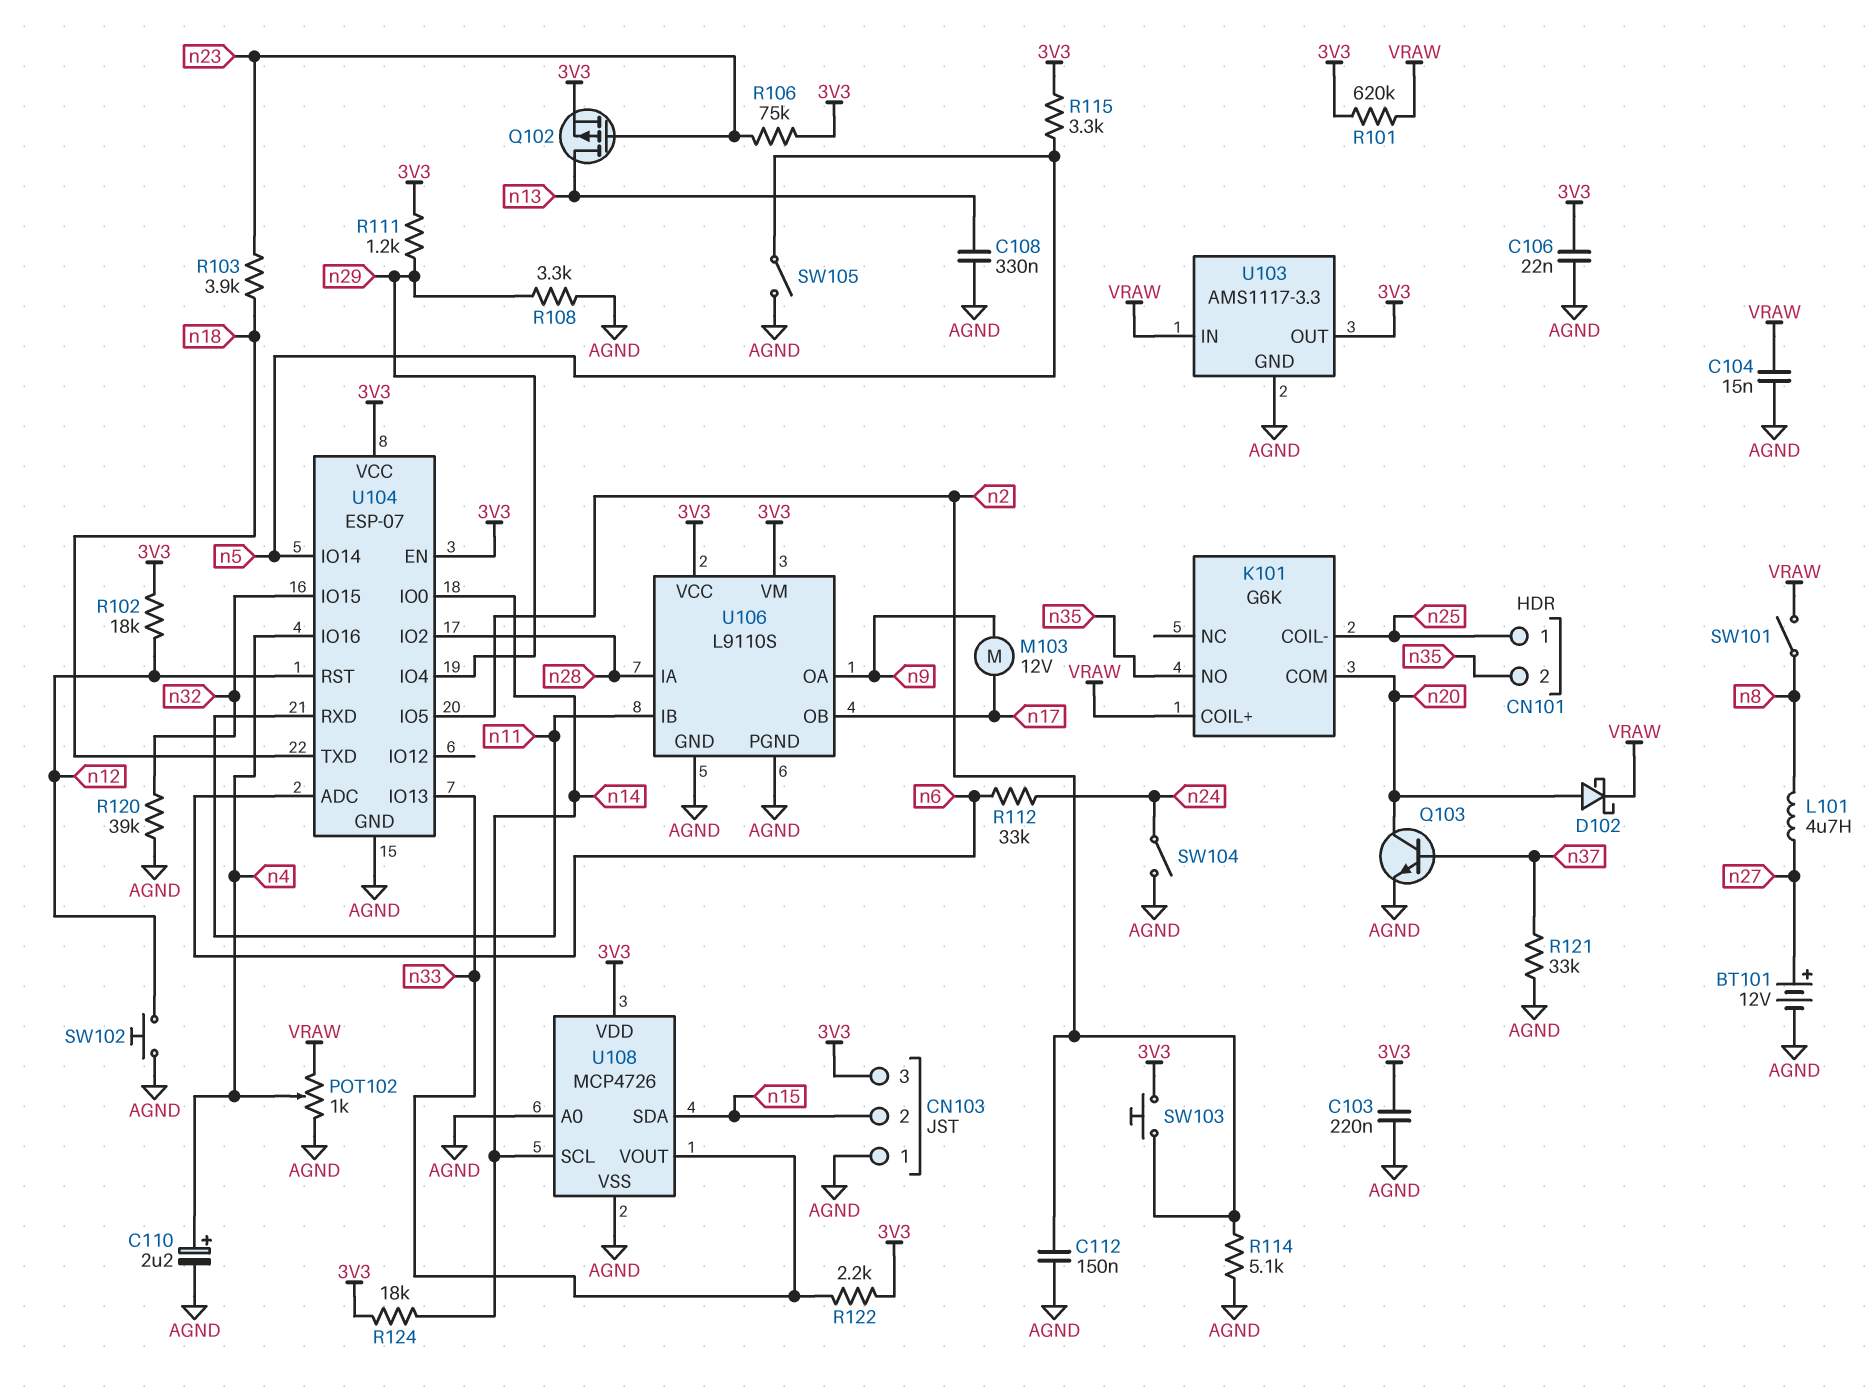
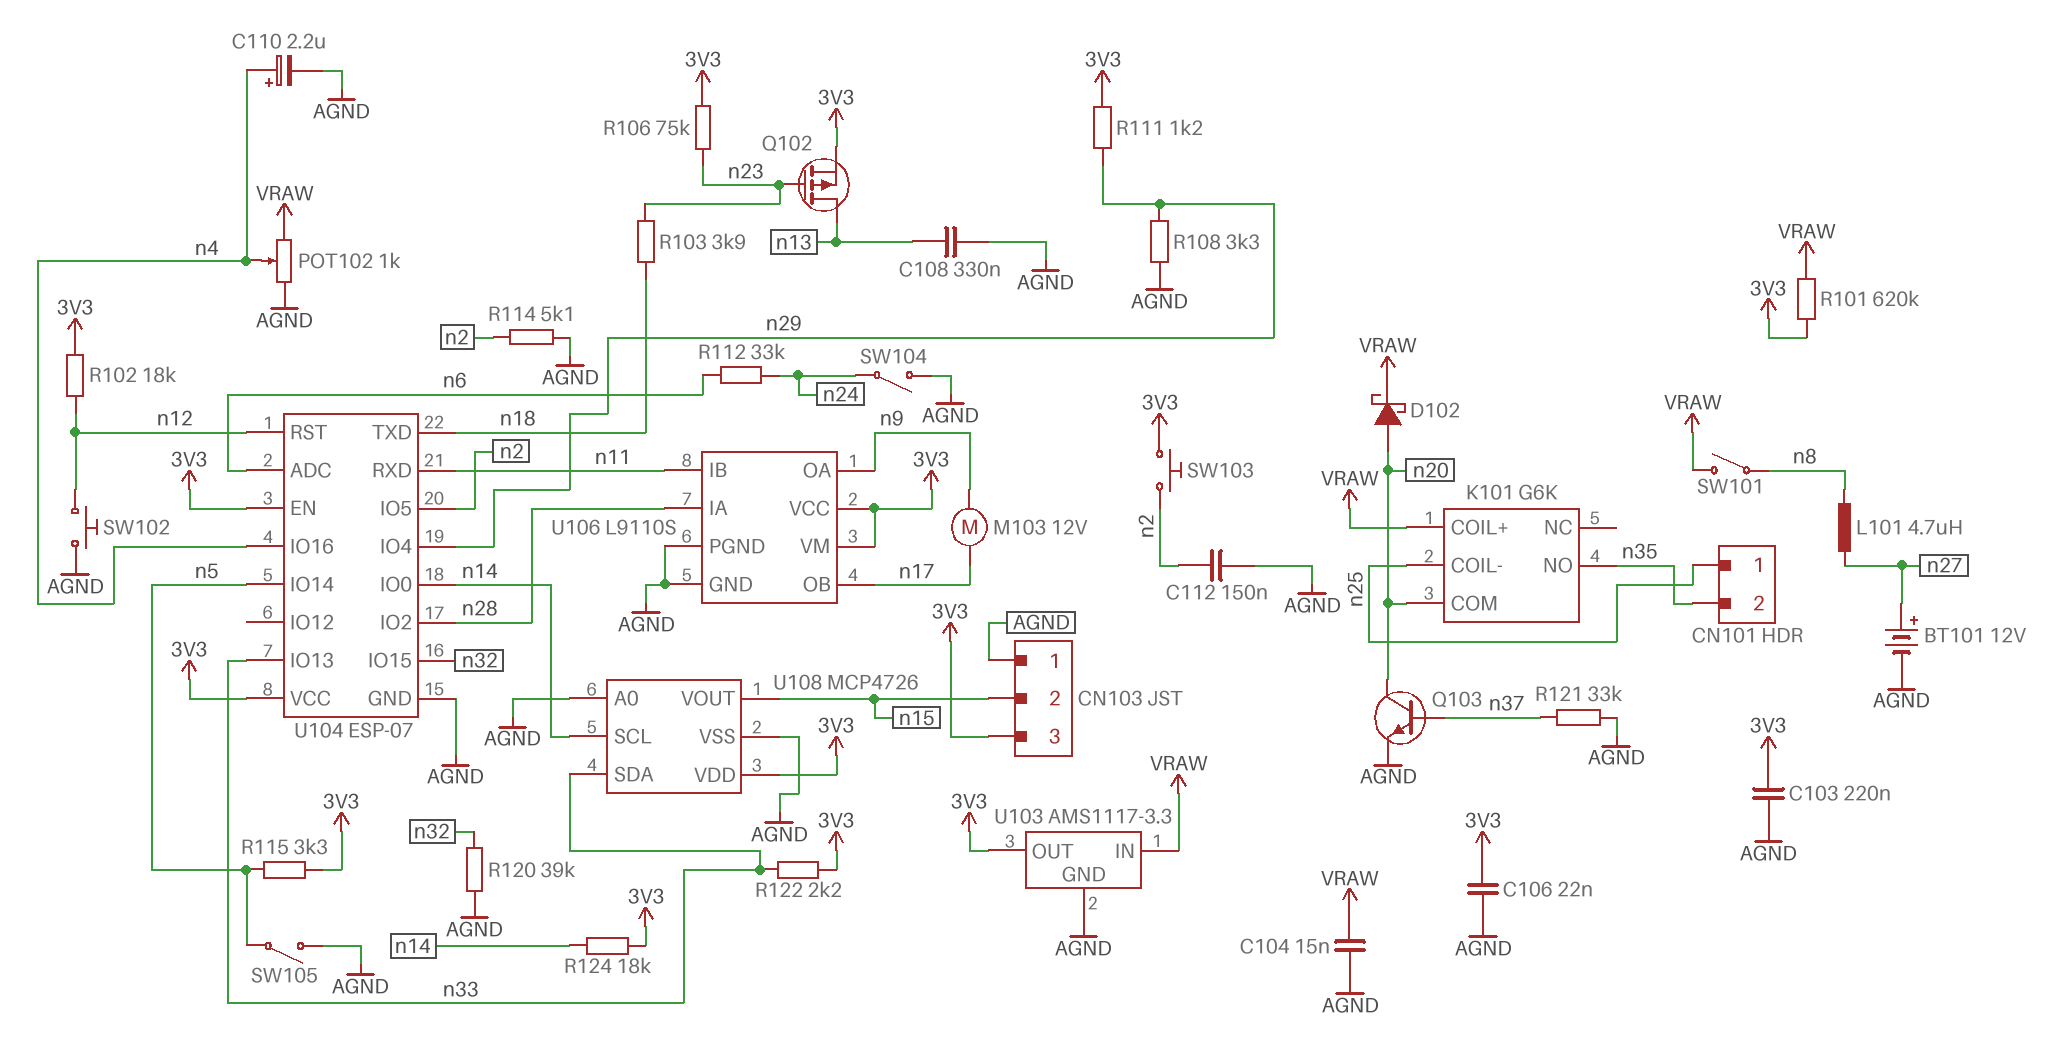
U108 pin SDA: n15 -> n33
U108 pin VOUT: n33 -> n15

